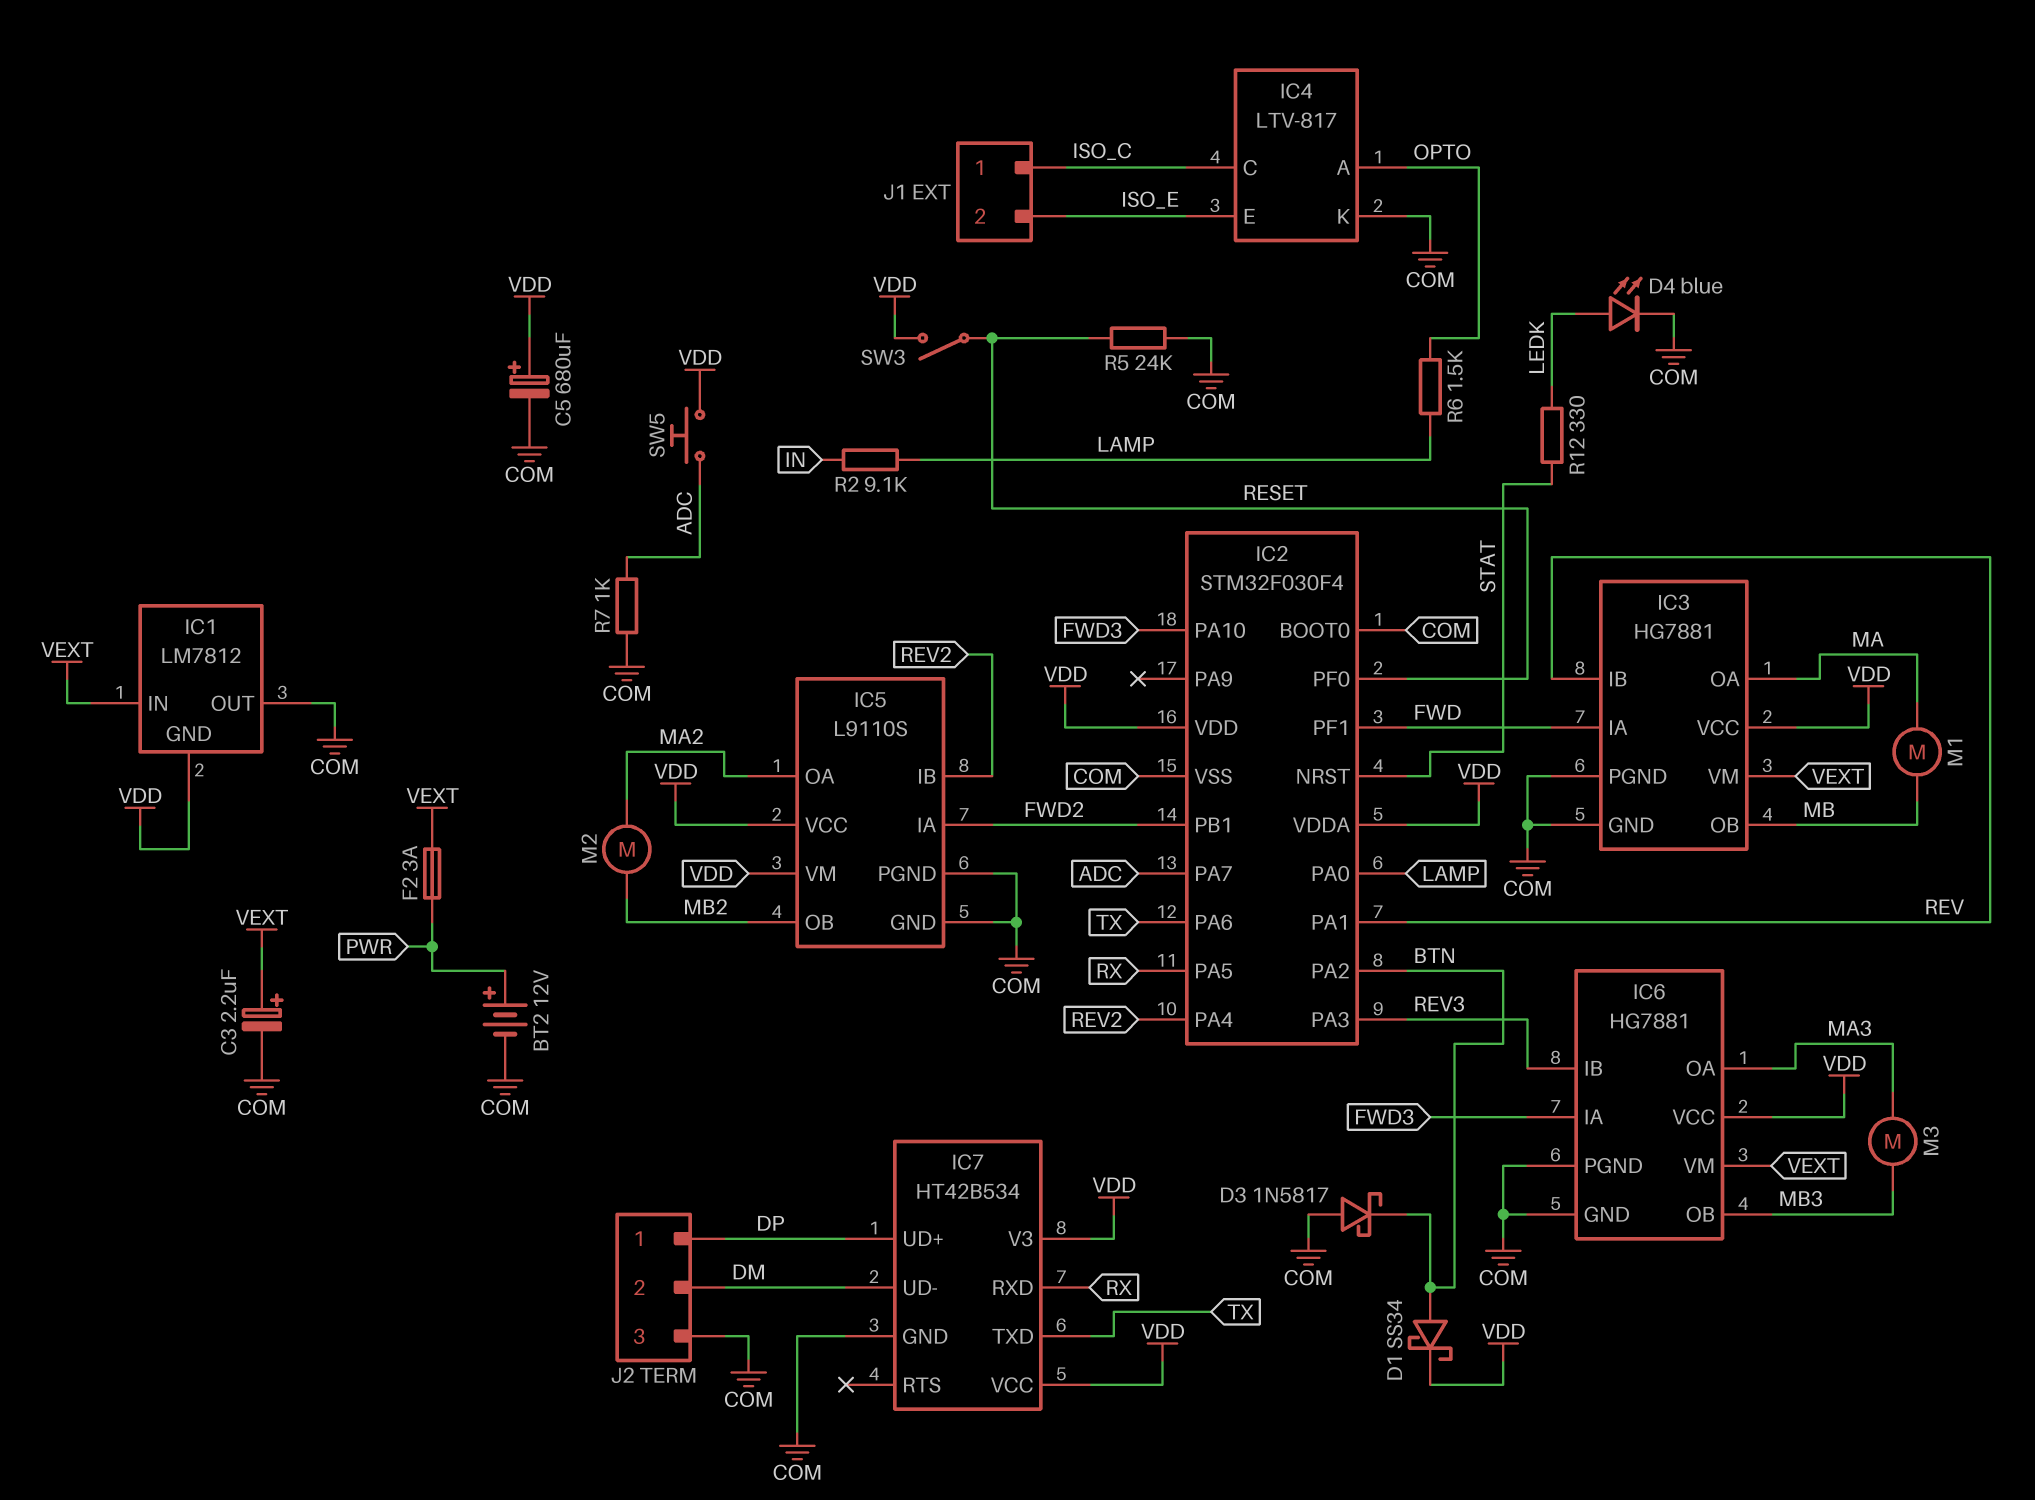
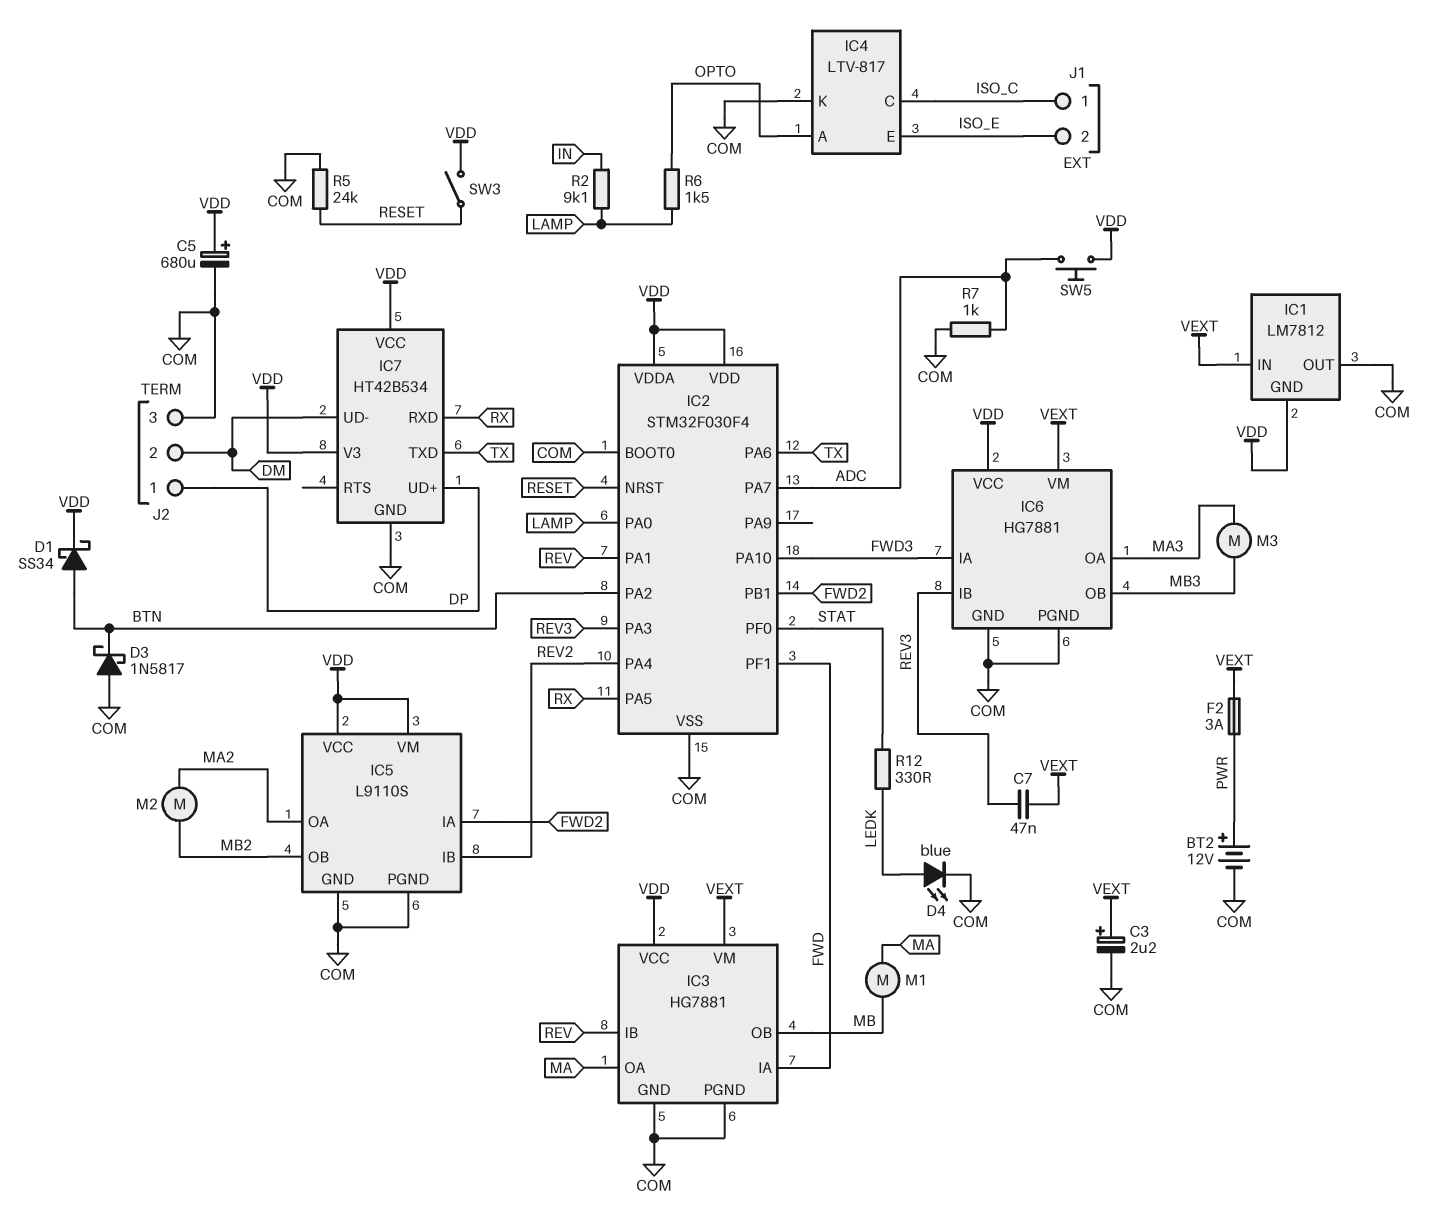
C7: none -> 47nF (REV3, VEXT)
IC2 pin NRST: STAT -> RESET
IC2 pin PF0: RESET -> STAT

